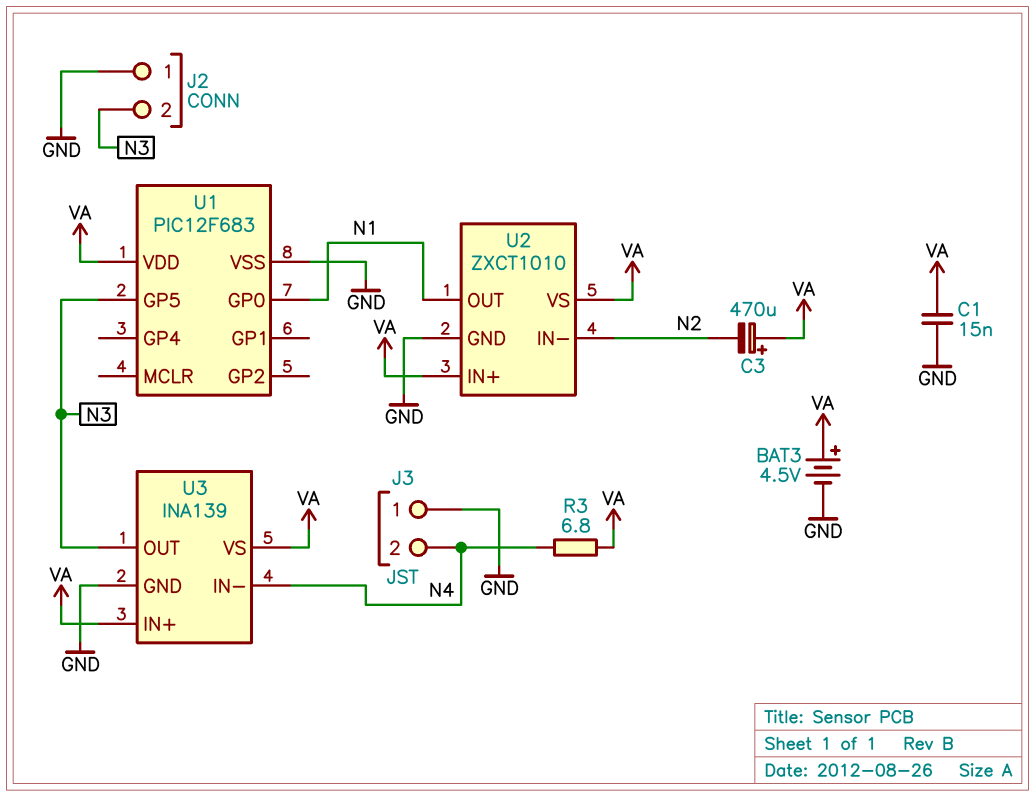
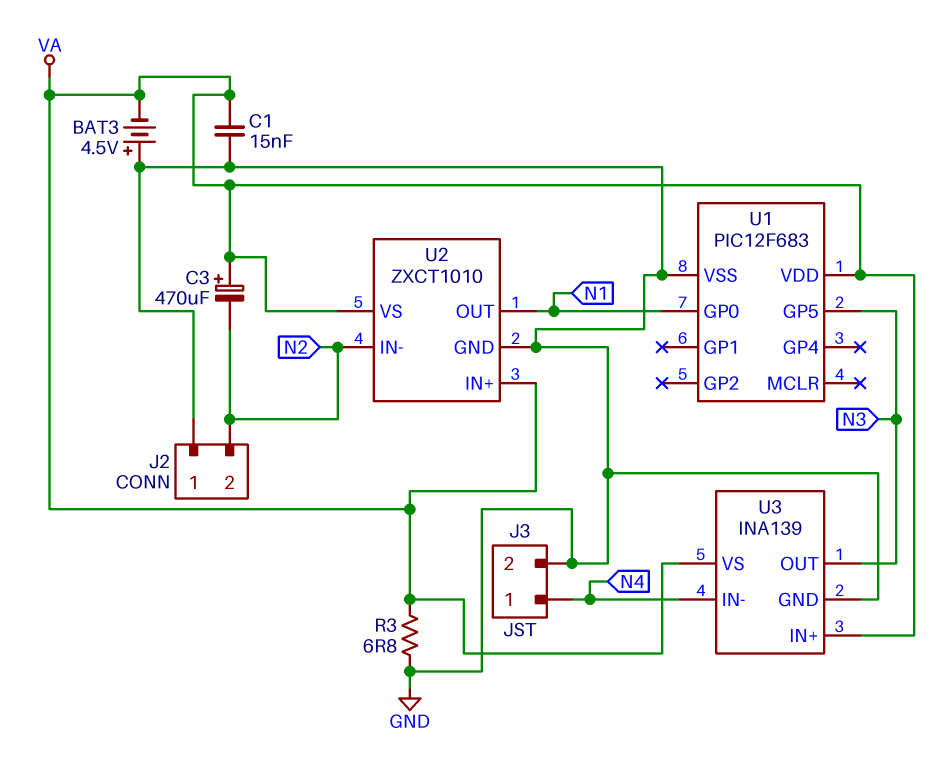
BAT3: 4.5V (plus VA, minus GND) -> 4.5V (plus GND, minus VA)
J2 pin 2: N3 -> N2
J3 pin 1: GND -> N4
J3 pin 2: N4 -> GND
R3: 6.8 (N4, VA) -> 6.8 (GND, VA)

